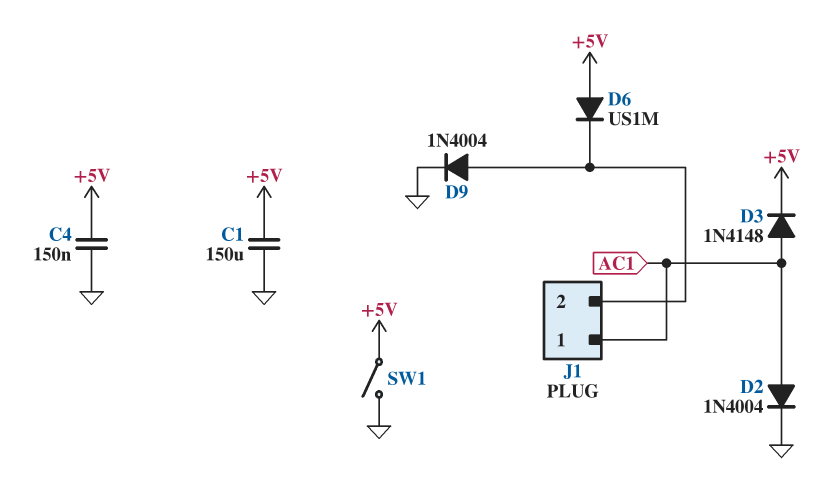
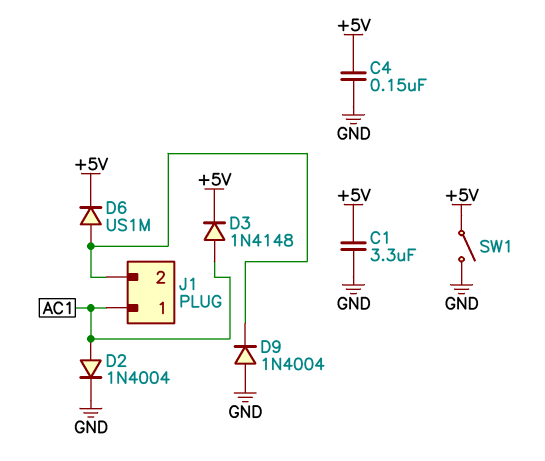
C1: 150uF (+5V, GND) -> 3.3uF (+5V, GND)
D6: diode US1M (A +5V, K J1/2) -> diode US1M (A J1/2, K +5V)
D9: diode 1N4004 (A J1/2, K GND) -> diode 1N4004 (A GND, K J1/2)

